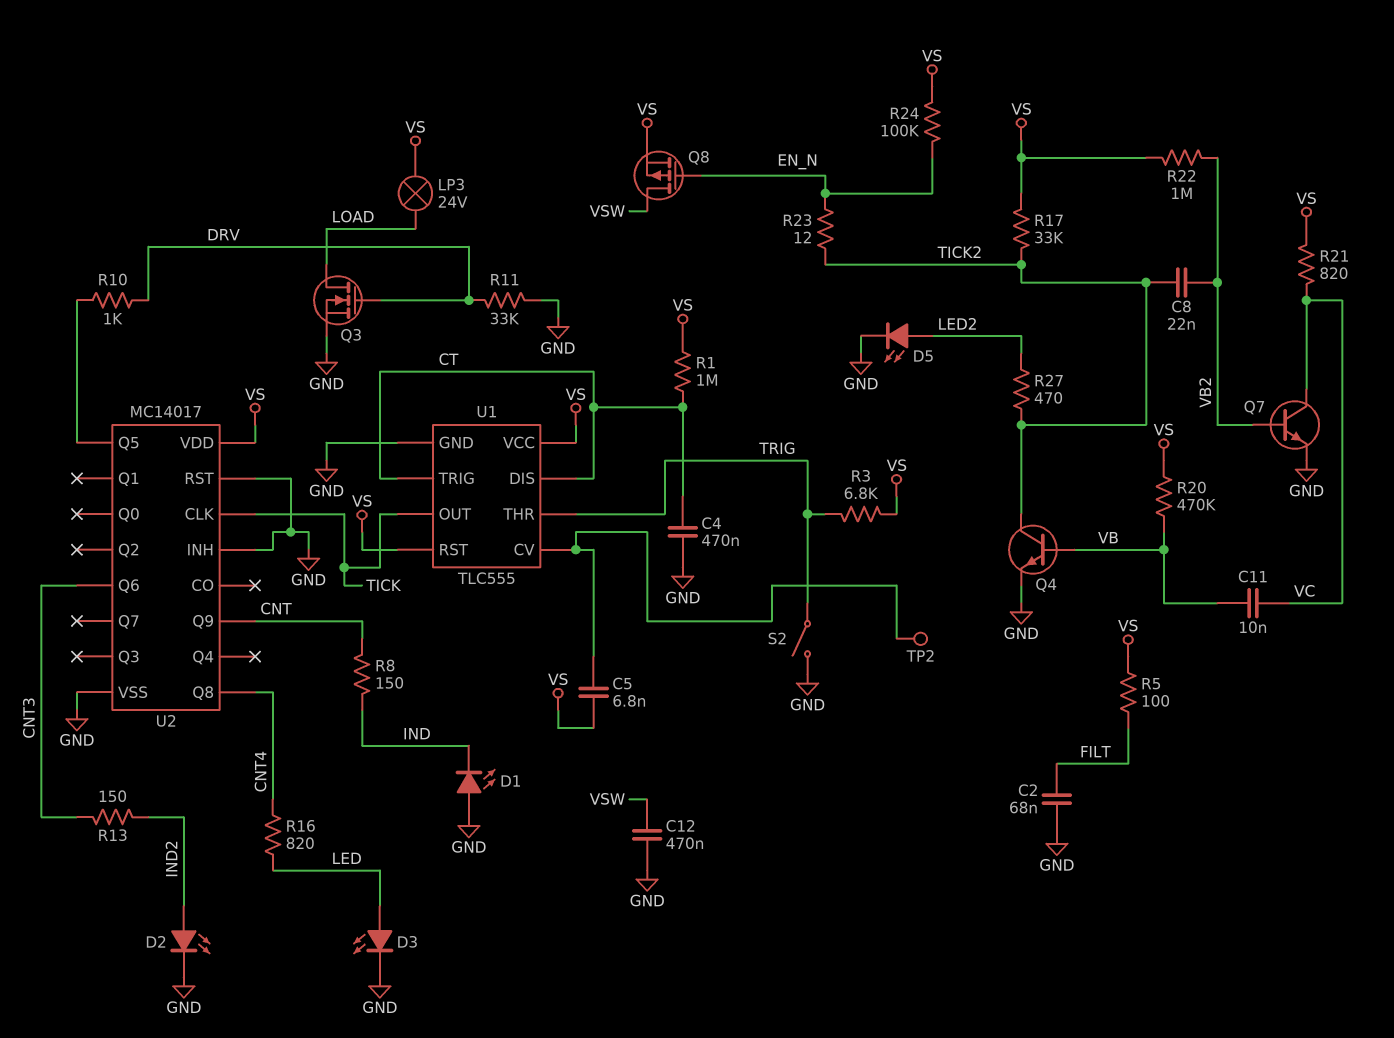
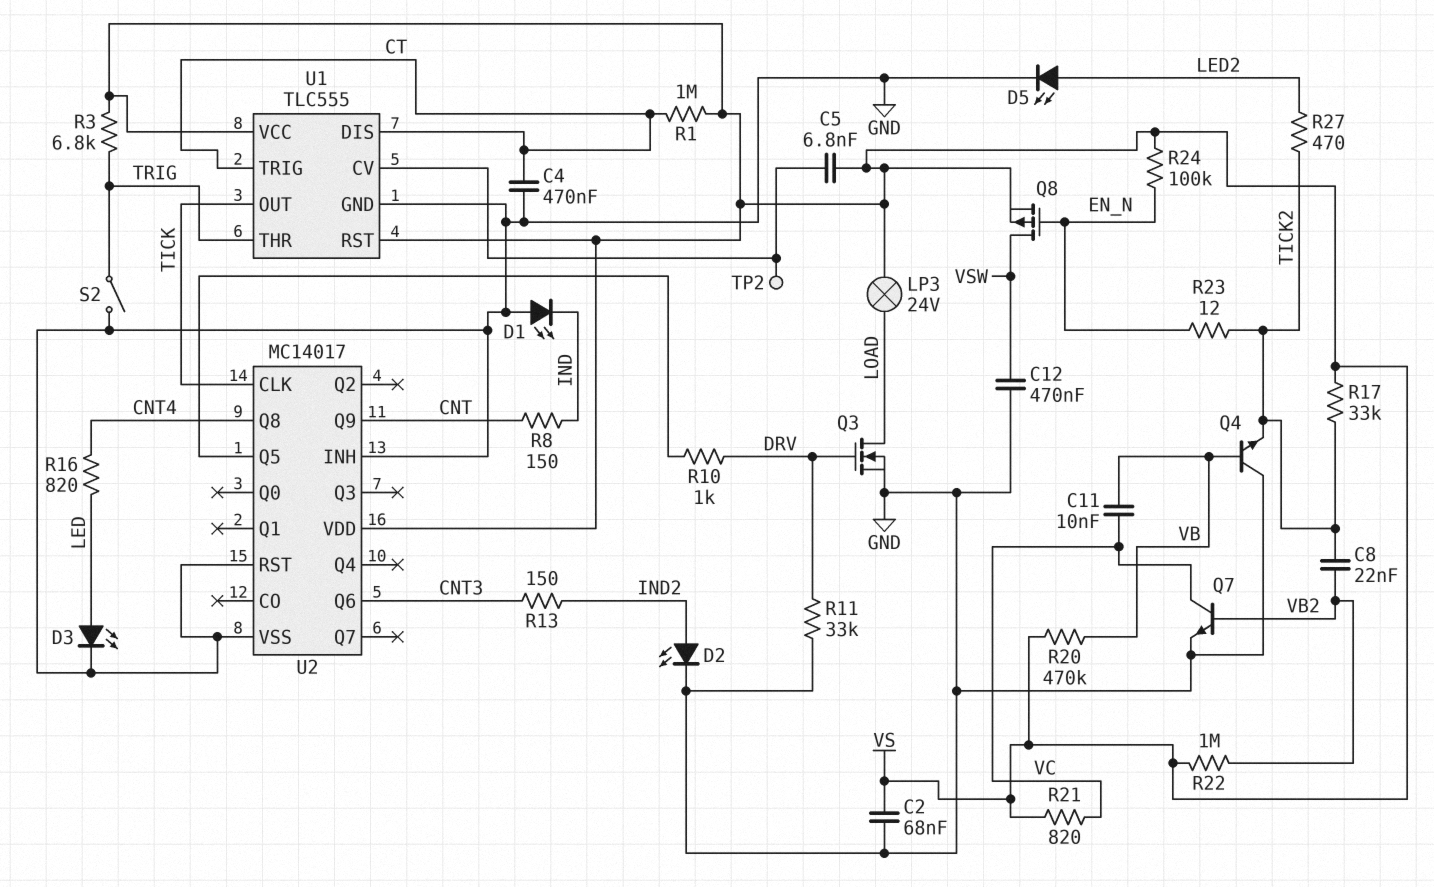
C2: 68nF (FILT, GND) -> 68nF (GND, VS)
Q4: NPN (B VB, C TICK2, E GND) -> NPN (B VB, C GND, E TICK2)
R5: 100 (FILT, VS) -> none

